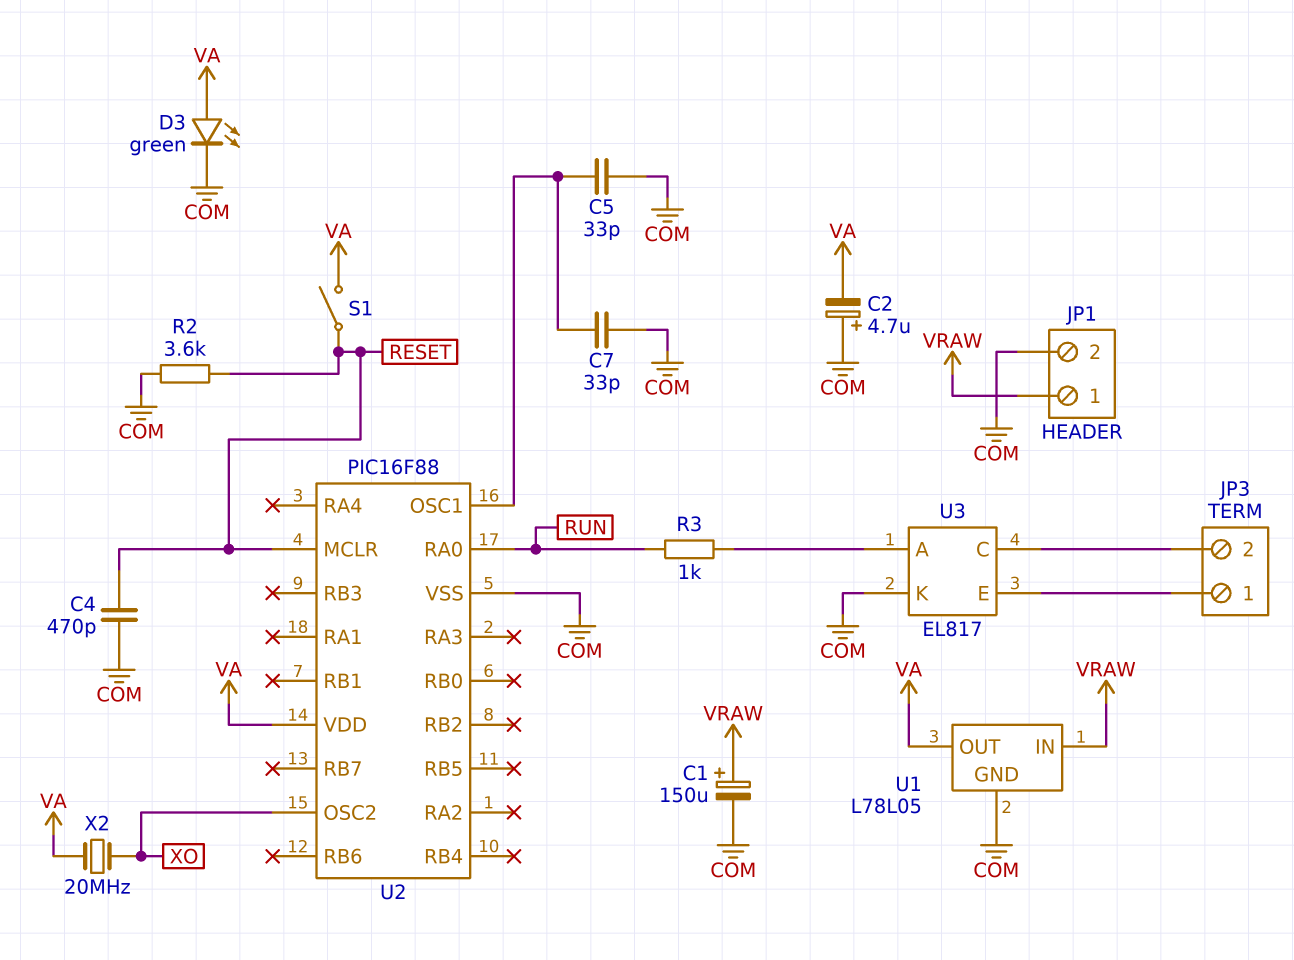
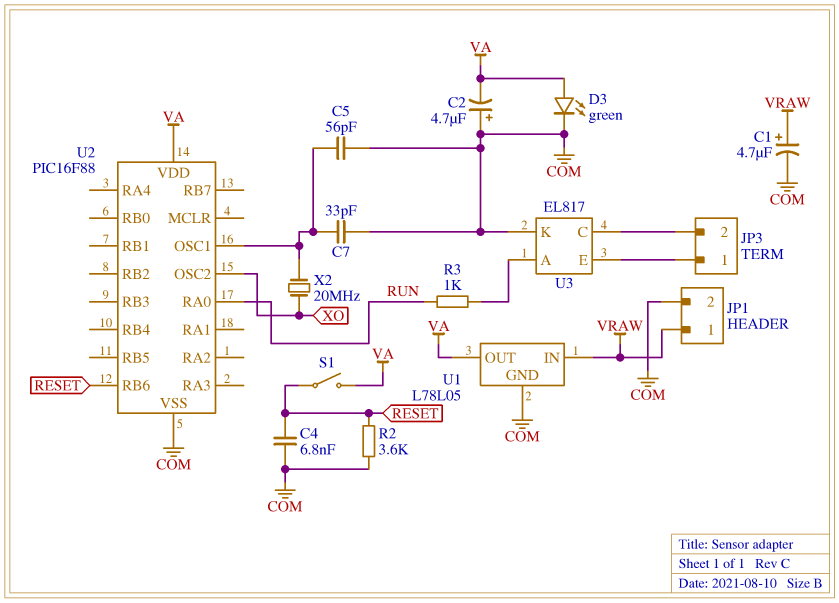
C1: 150uF (plus VRAW, minus COM) -> 4.7uF (plus VRAW, minus COM)
C4: 470pF (COM, RESET) -> 6.8nF (COM, RESET)
C5: 33pF (COM, U2/OSC1) -> 56pF (COM, U2/OSC1)
U2 pin MCLR: RESET -> none
U2 pin RB6: none -> RESET
X2: 20MHz (VA, XO) -> 20MHz (U2/OSC1, XO)

